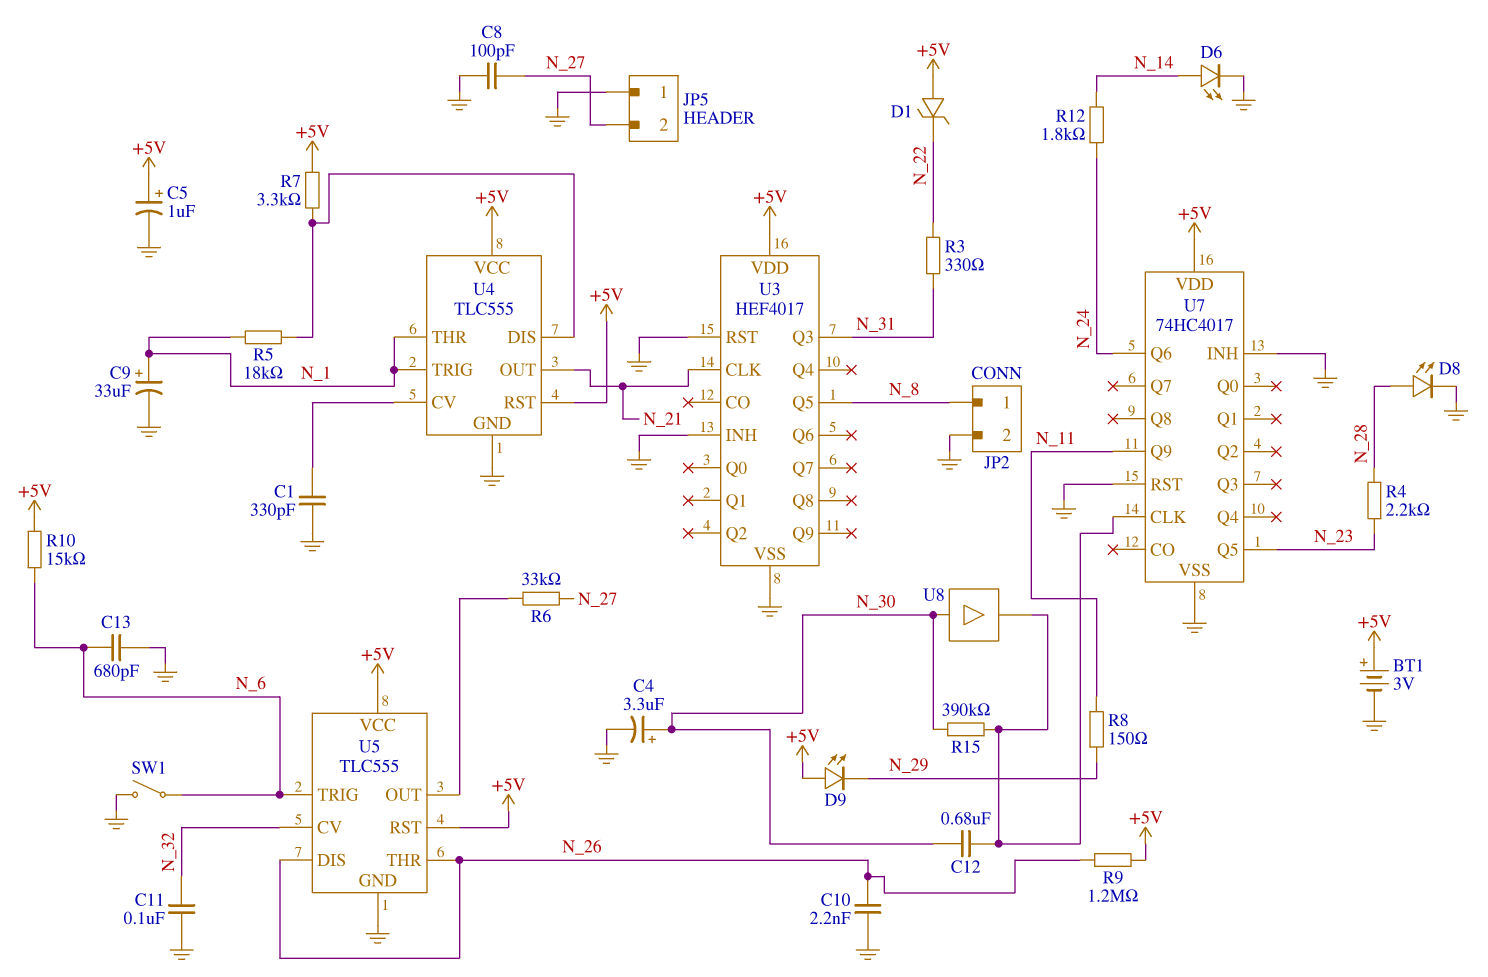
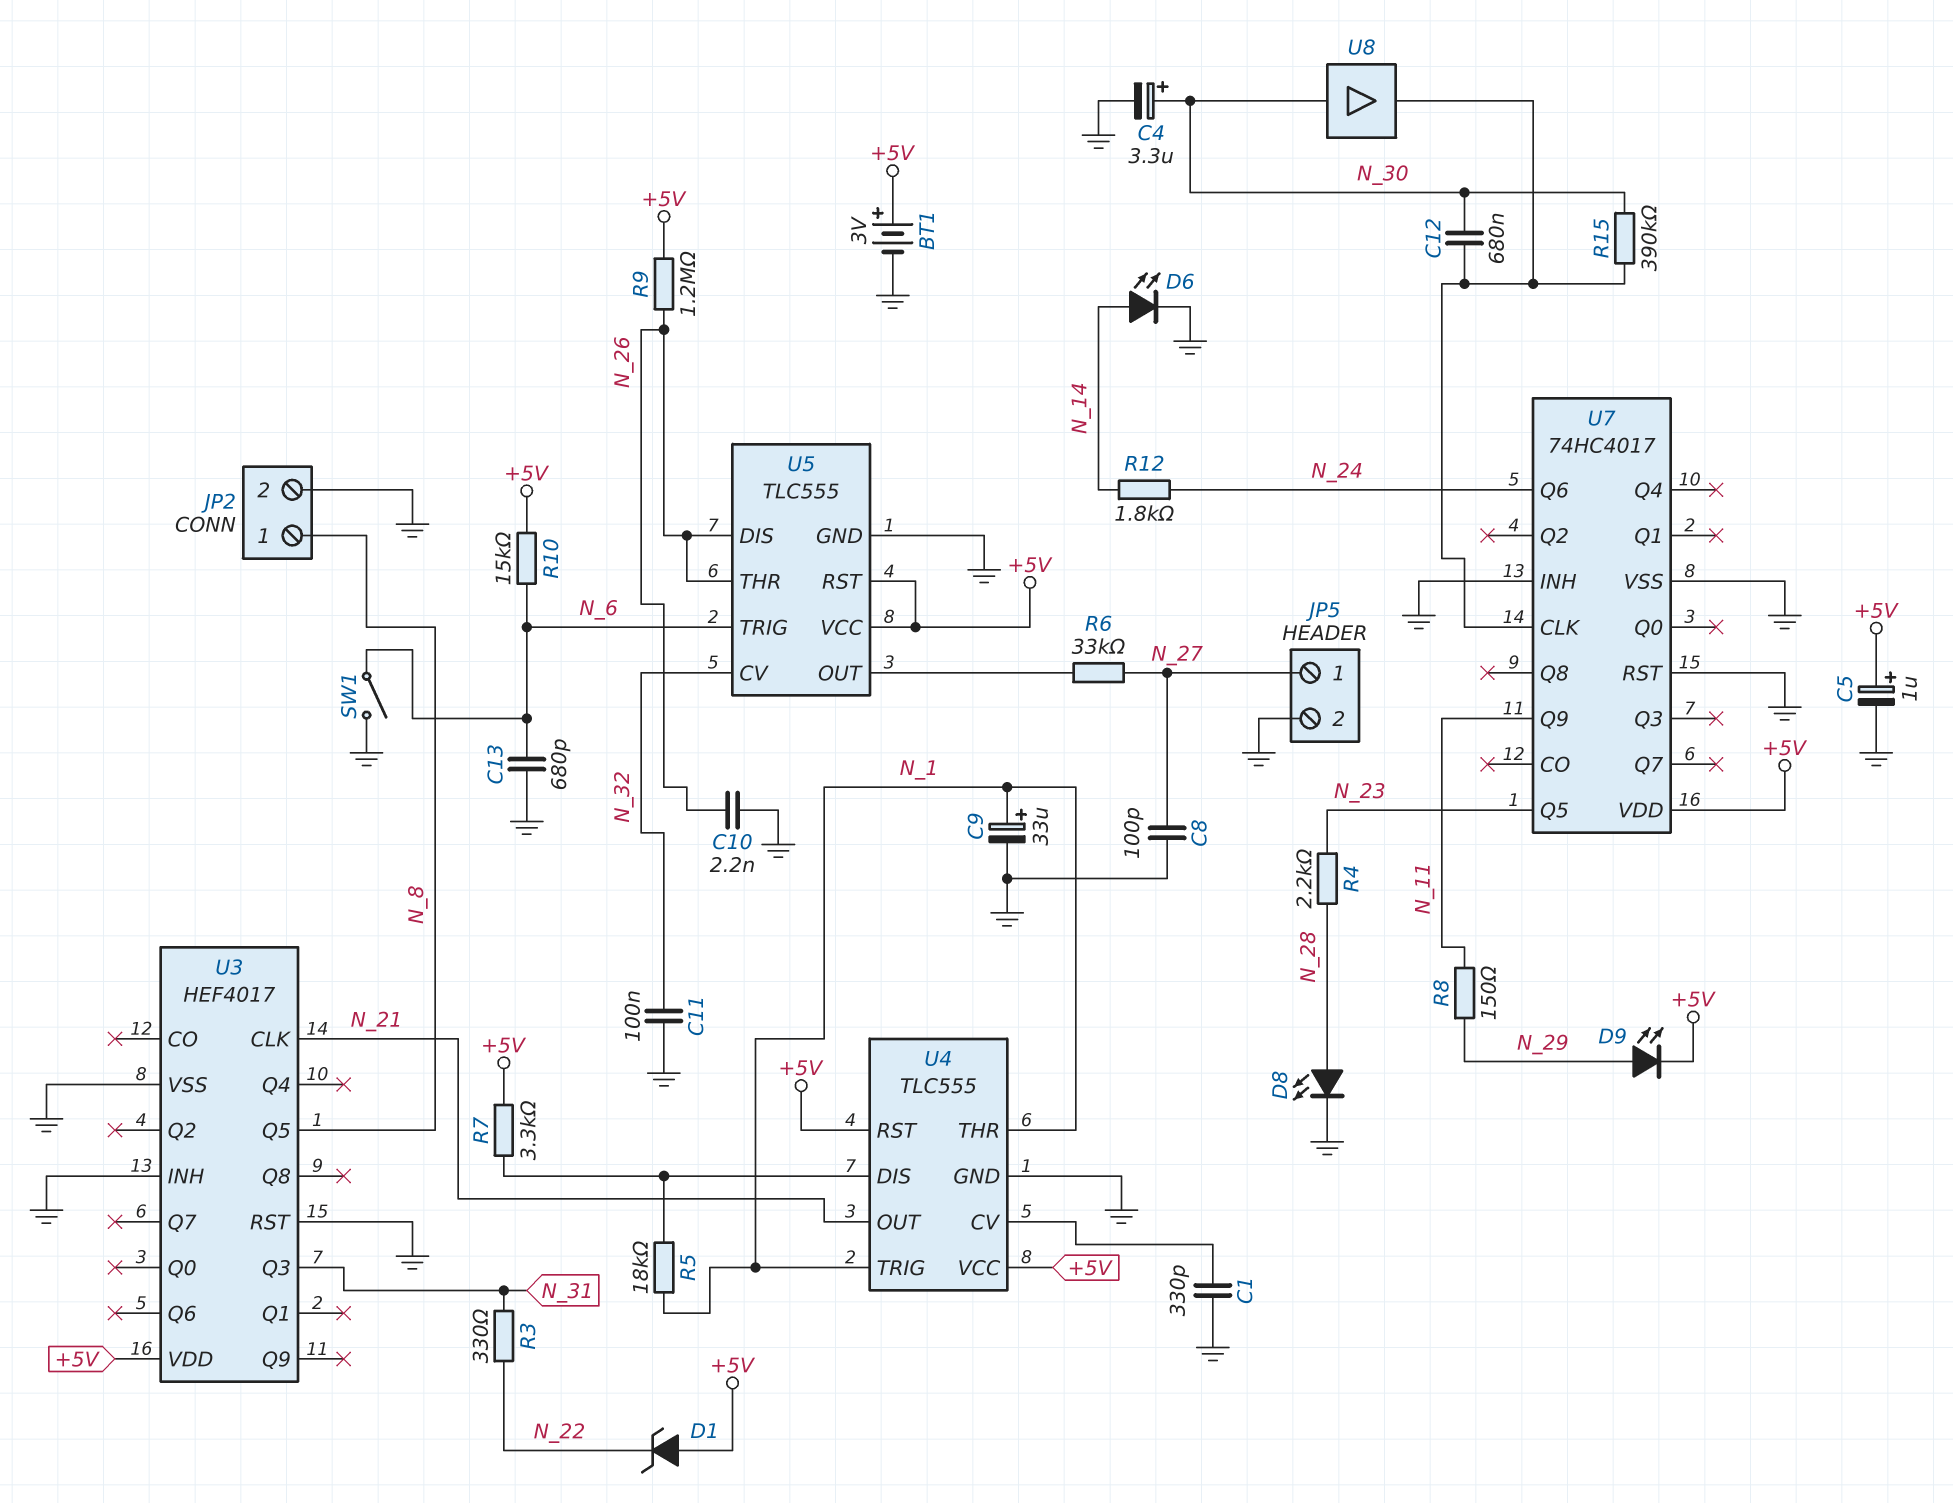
D9: LED (A +5V, K N_29) -> LED (A N_29, K +5V)
JP5 pin 1: GND -> N_27
JP5 pin 2: N_27 -> GND

